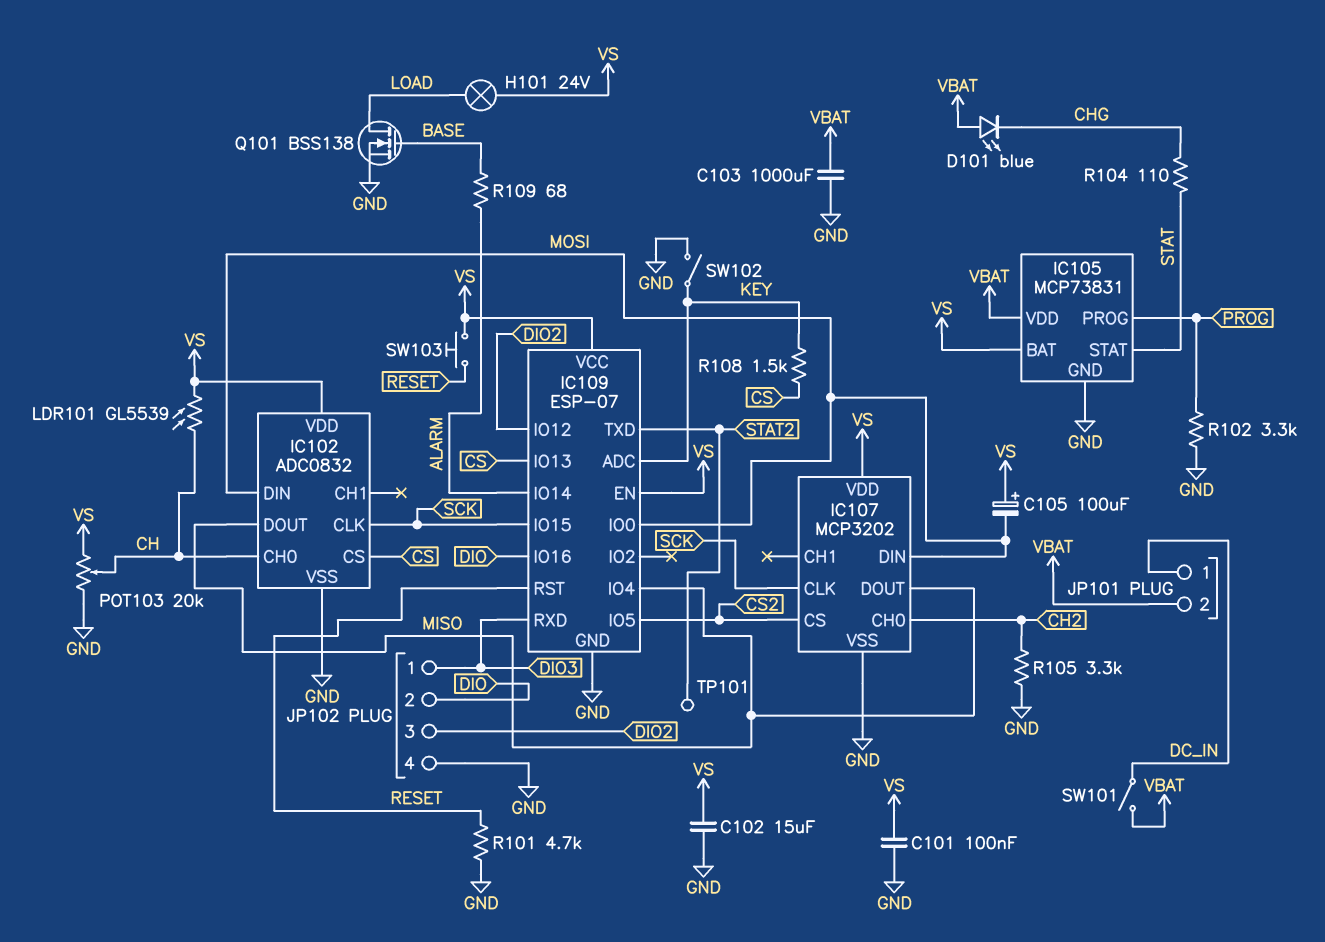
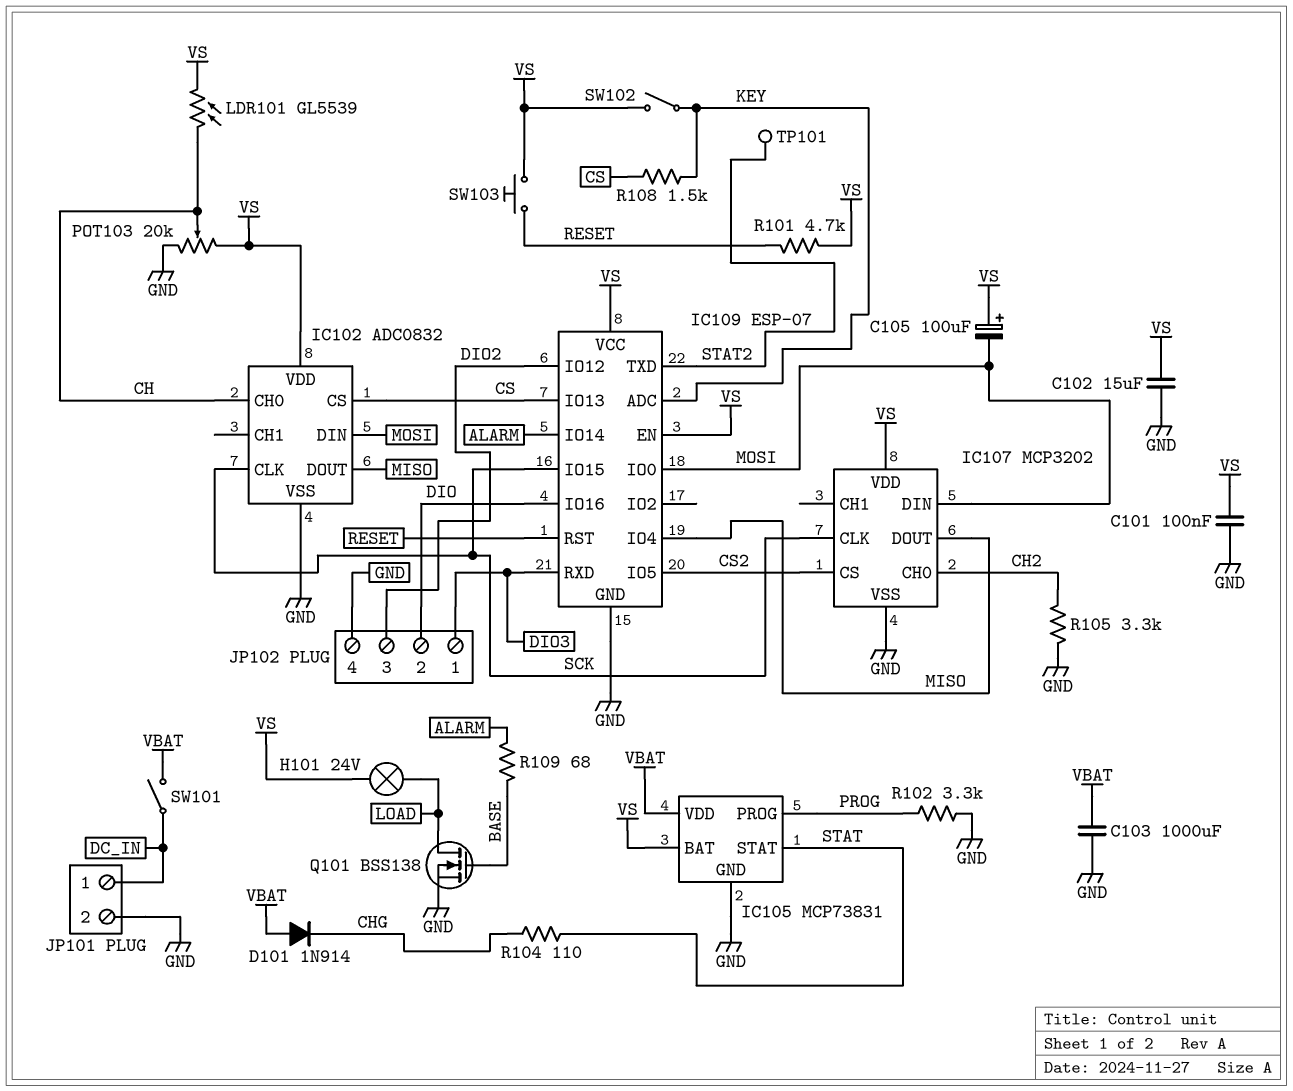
D101: LED blue (A VBAT, K CHG) -> diode 1N914 (A VBAT, K CHG)
JP101 pin 2: VBAT -> GND
R101: 4.7k (GND, RESET) -> 4.7k (RESET, VS)
SW102: switch (GND, KEY) -> switch (KEY, VS)

